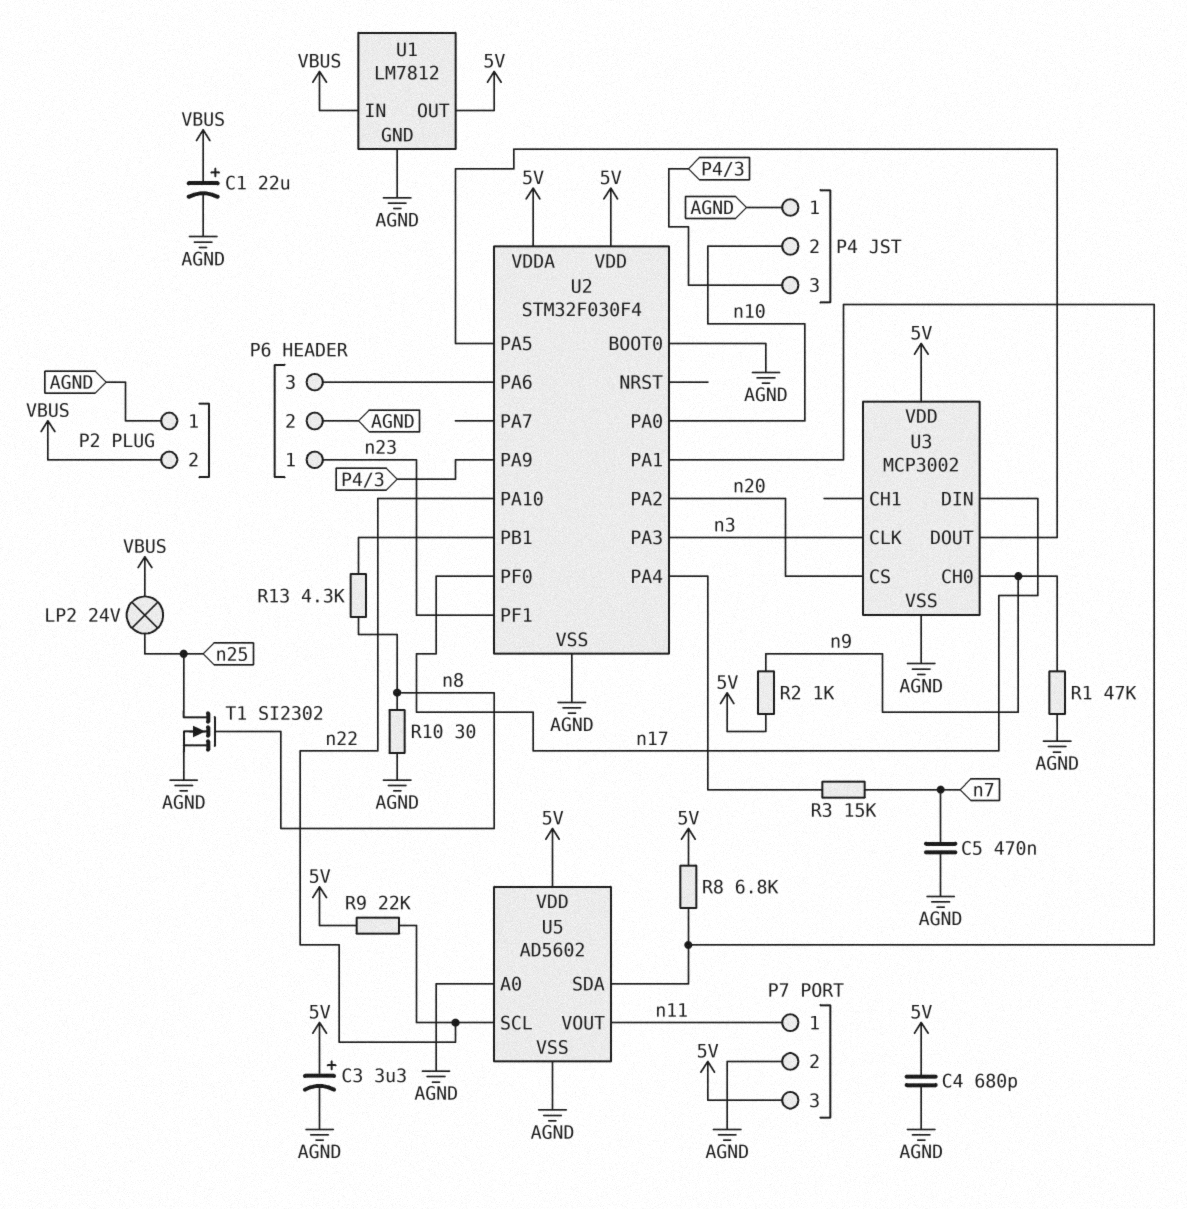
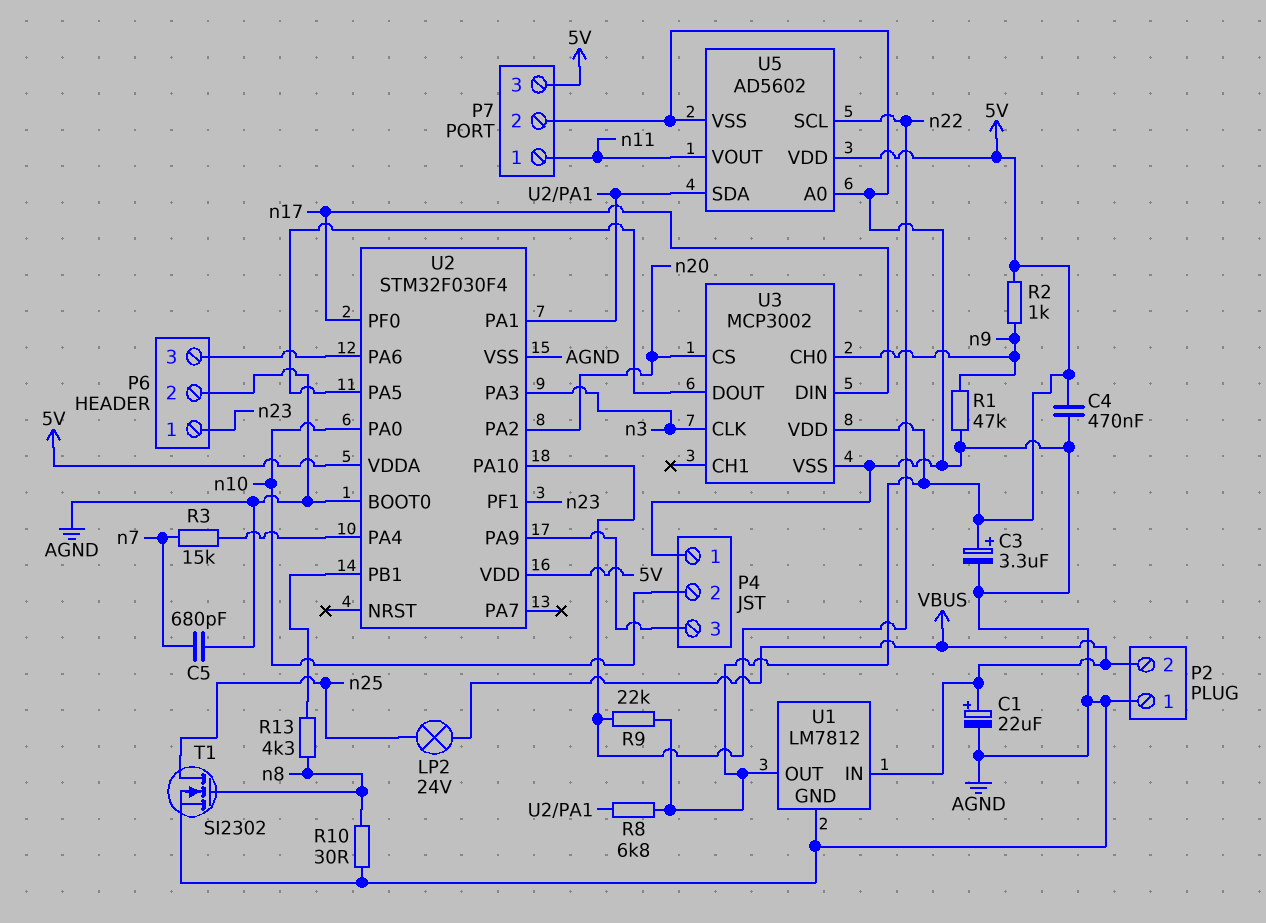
C4: 680pF (5V, AGND) -> 470nF (5V, AGND)
C5: 470nF (AGND, n7) -> 680pF (AGND, n7)

